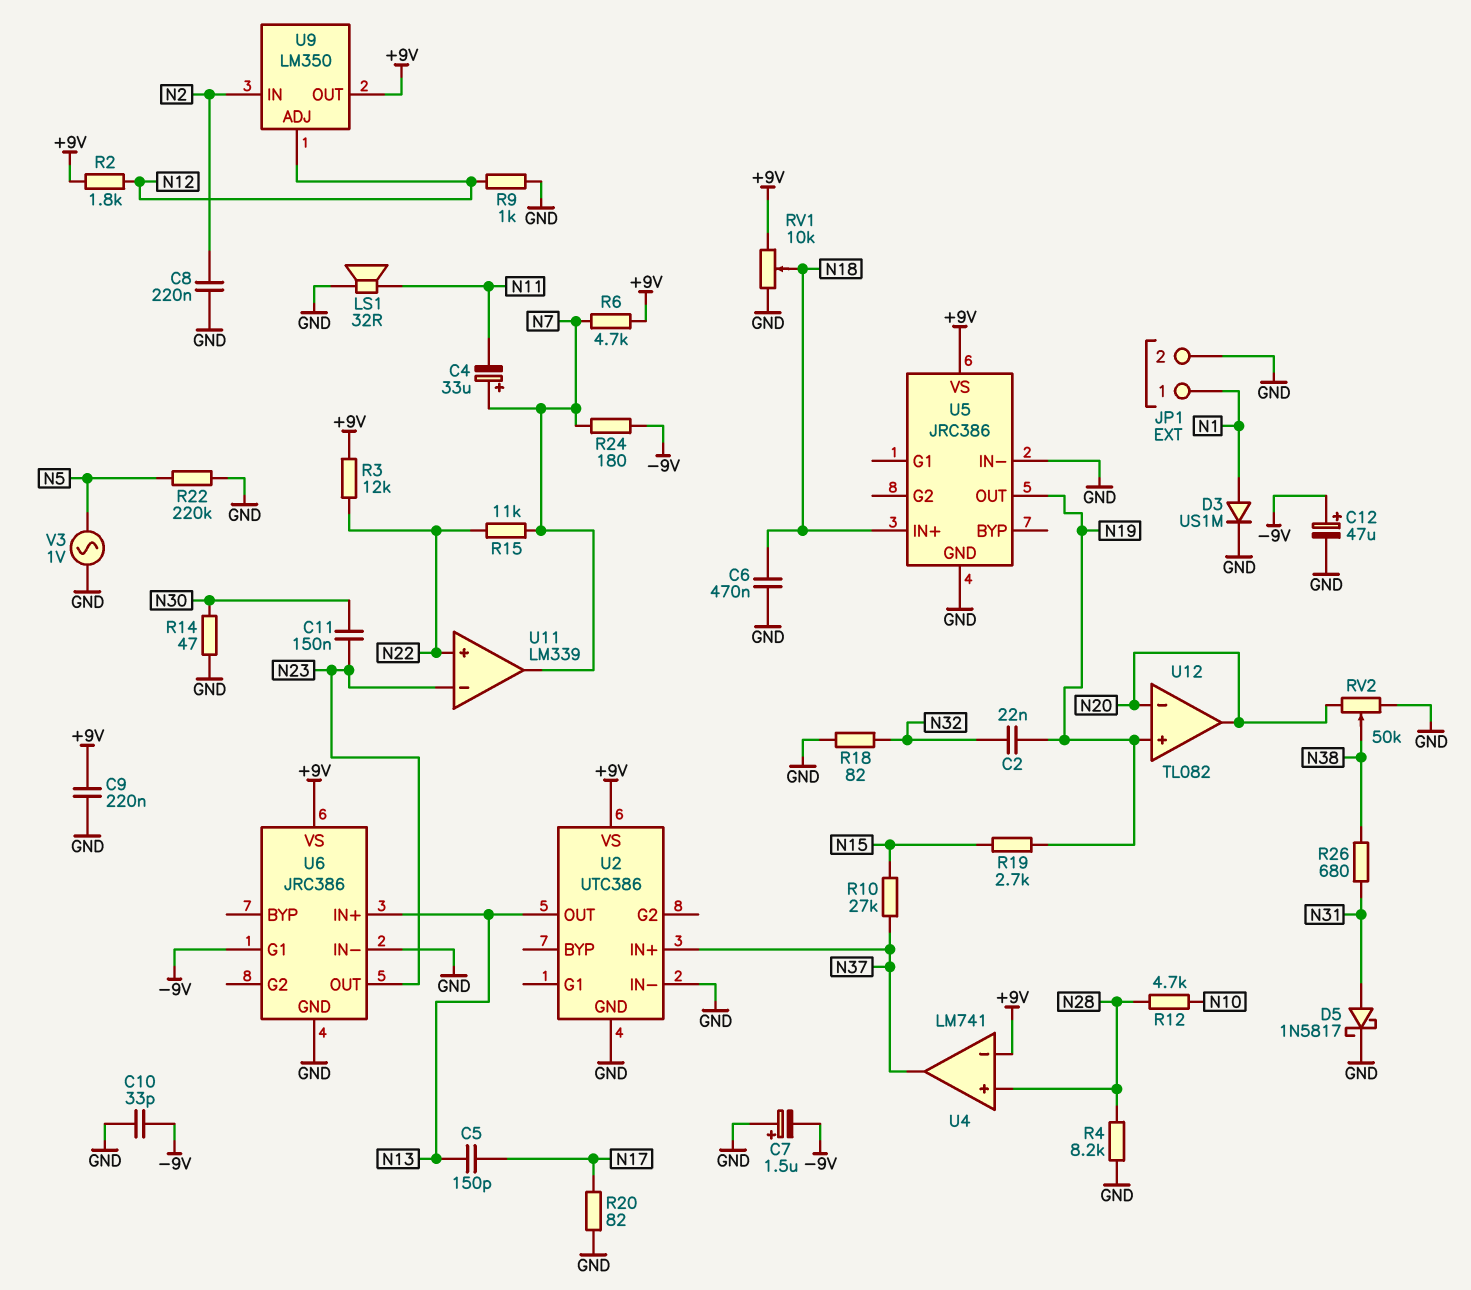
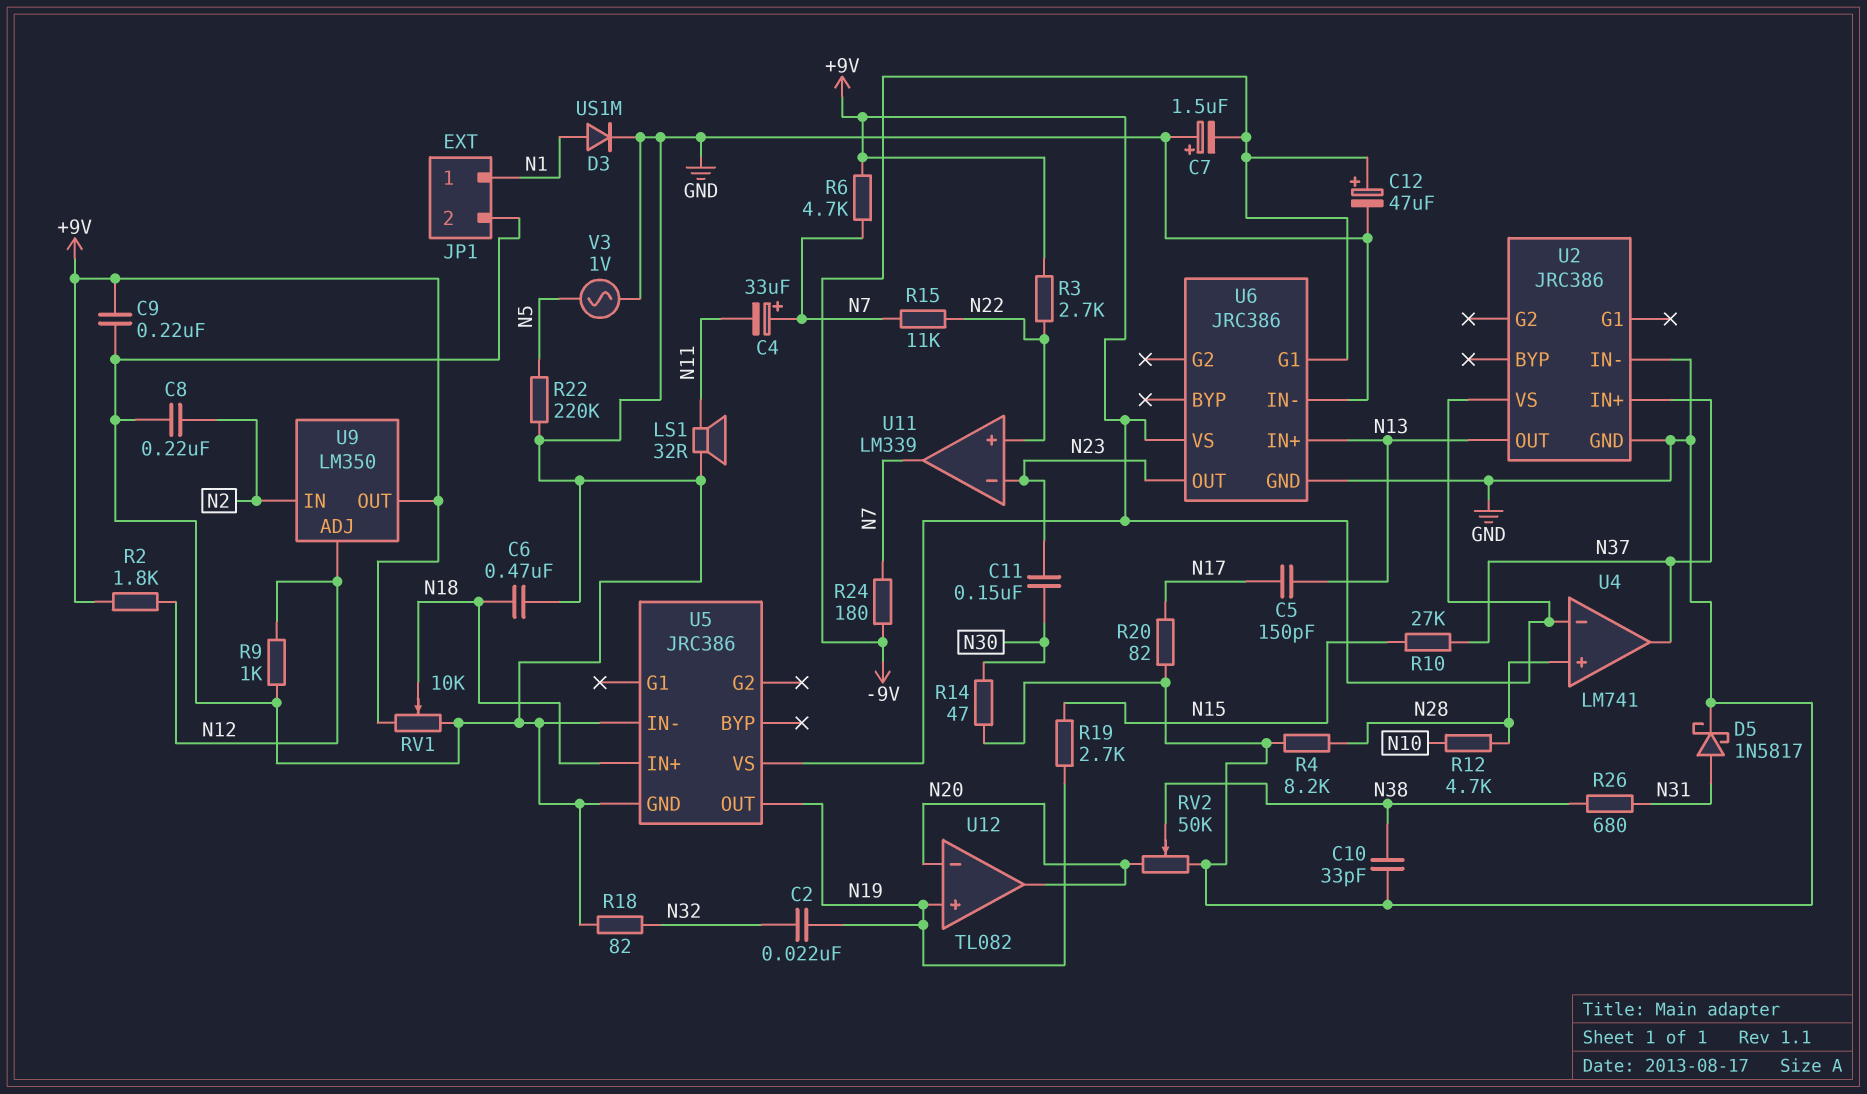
C10: 33pF (-9V, GND) -> 33pF (GND, N38)
R3: 12k (+9V, N22) -> 2.7k (+9V, N22)
U2: UTC386 -> JRC386

